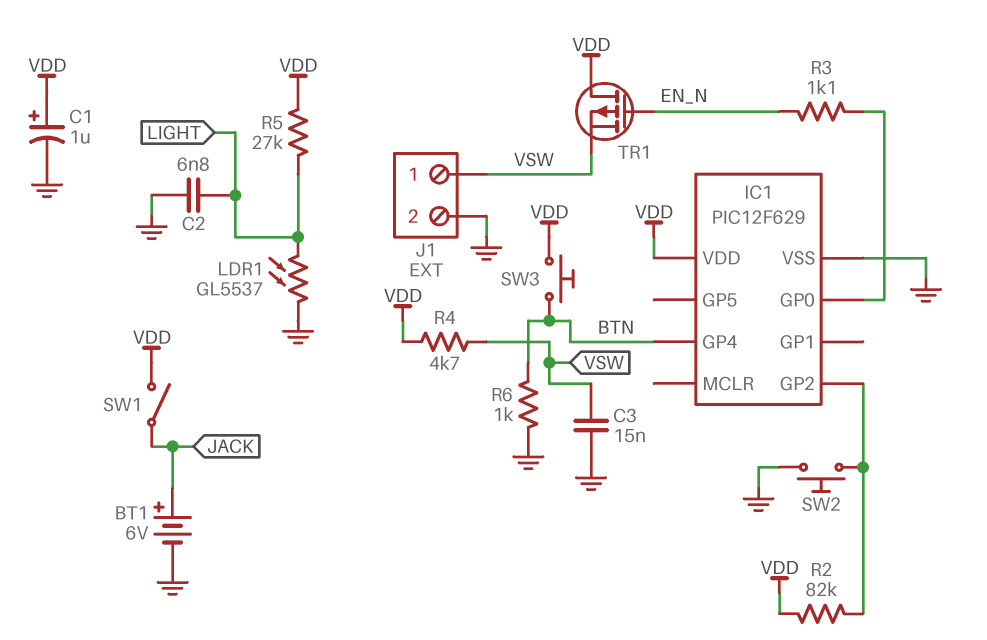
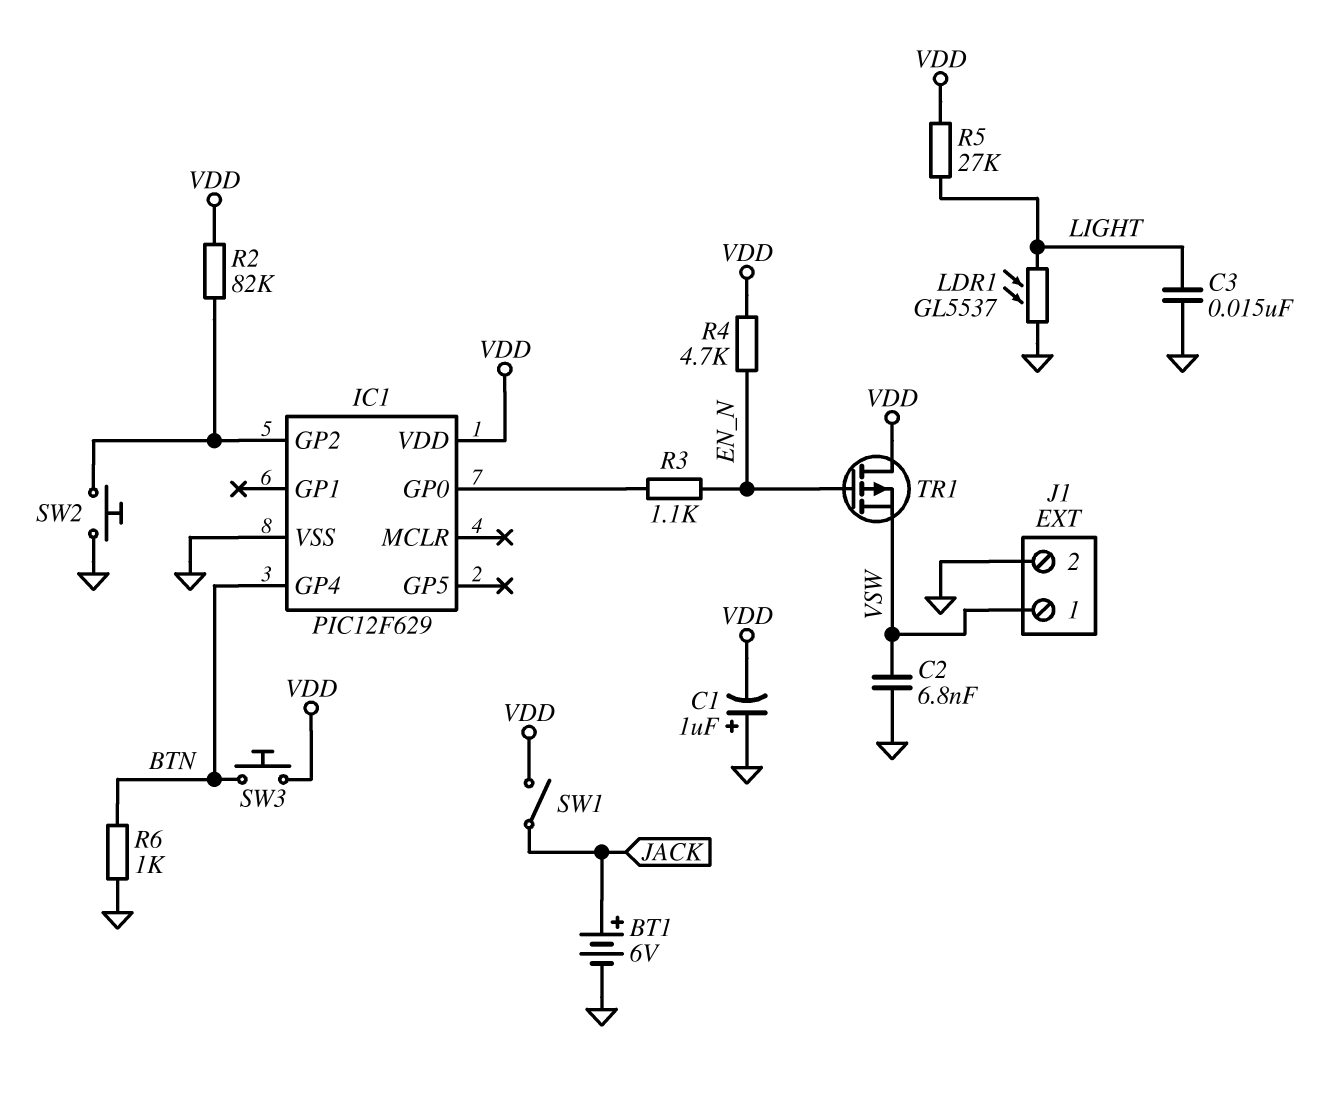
C1: 1uF (plus VDD, minus GND) -> 1uF (plus GND, minus VDD)
C2: 6.8nF (GND, LIGHT) -> 6.8nF (GND, VSW)
C3: 15nF (GND, VSW) -> 15nF (GND, LIGHT)
R4: 4.7k (VDD, VSW) -> 4.7k (EN_N, VDD)

